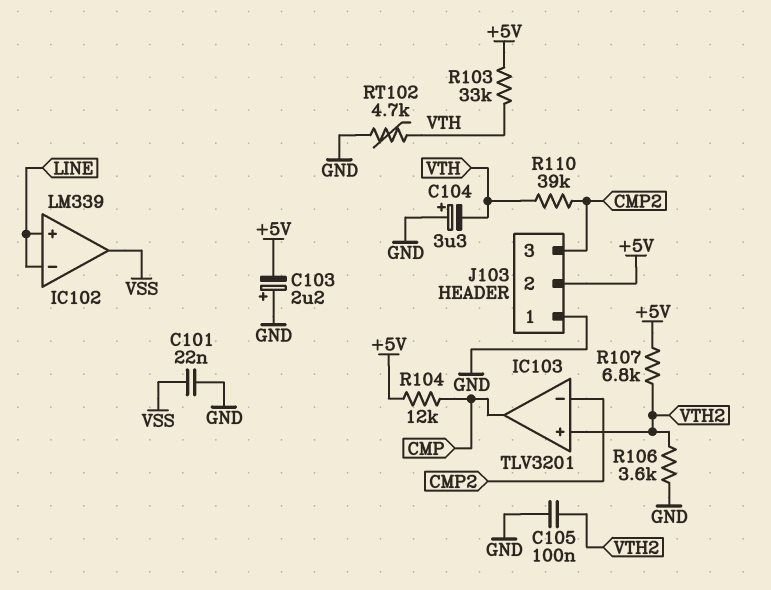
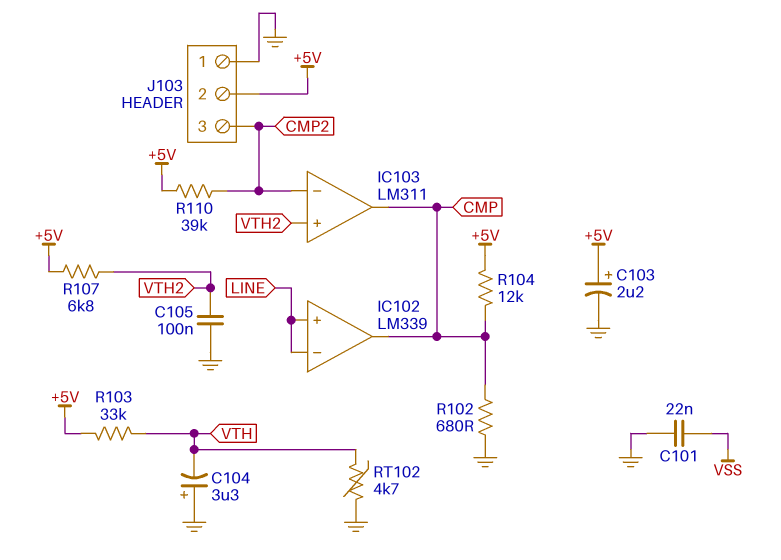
C103: 2.2uF (plus GND, minus +5V) -> 2.2uF (plus +5V, minus GND)
IC102 pin out: VSS -> CMP
IC103: TLV3201 -> LM311
R102: none -> 680 (CMP, GND)
R106: 3.6k (GND, VTH2) -> none
R110: 39k (CMP2, VTH) -> 39k (+5V, CMP2)

